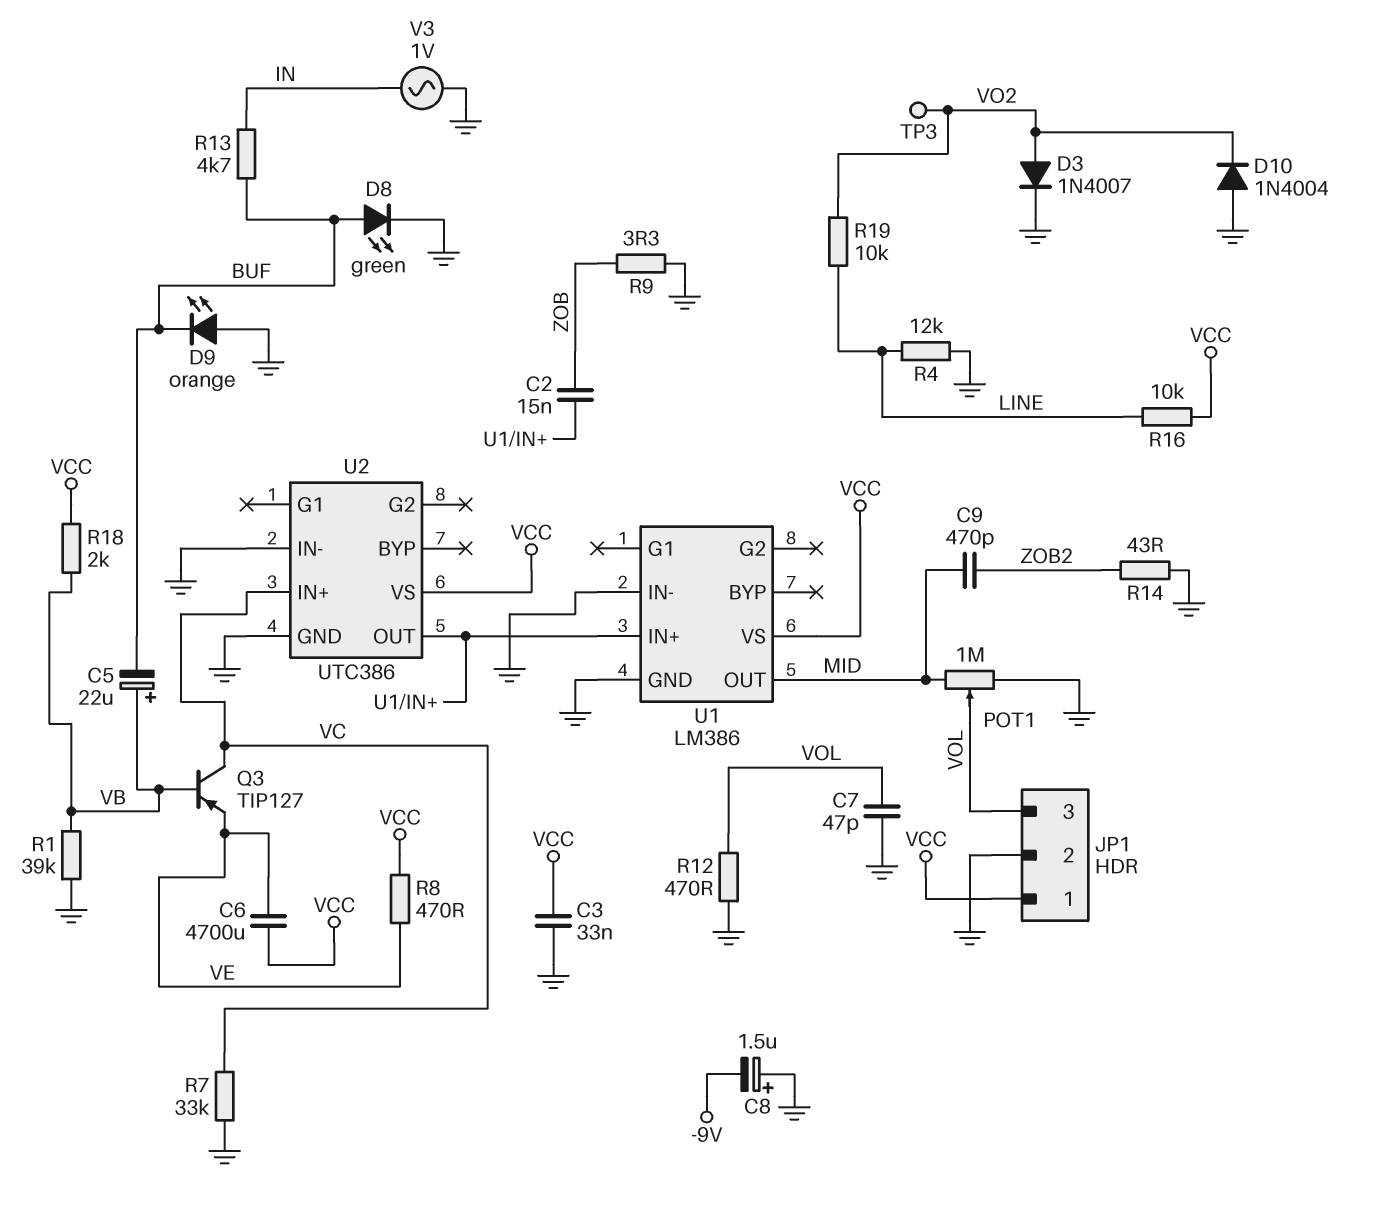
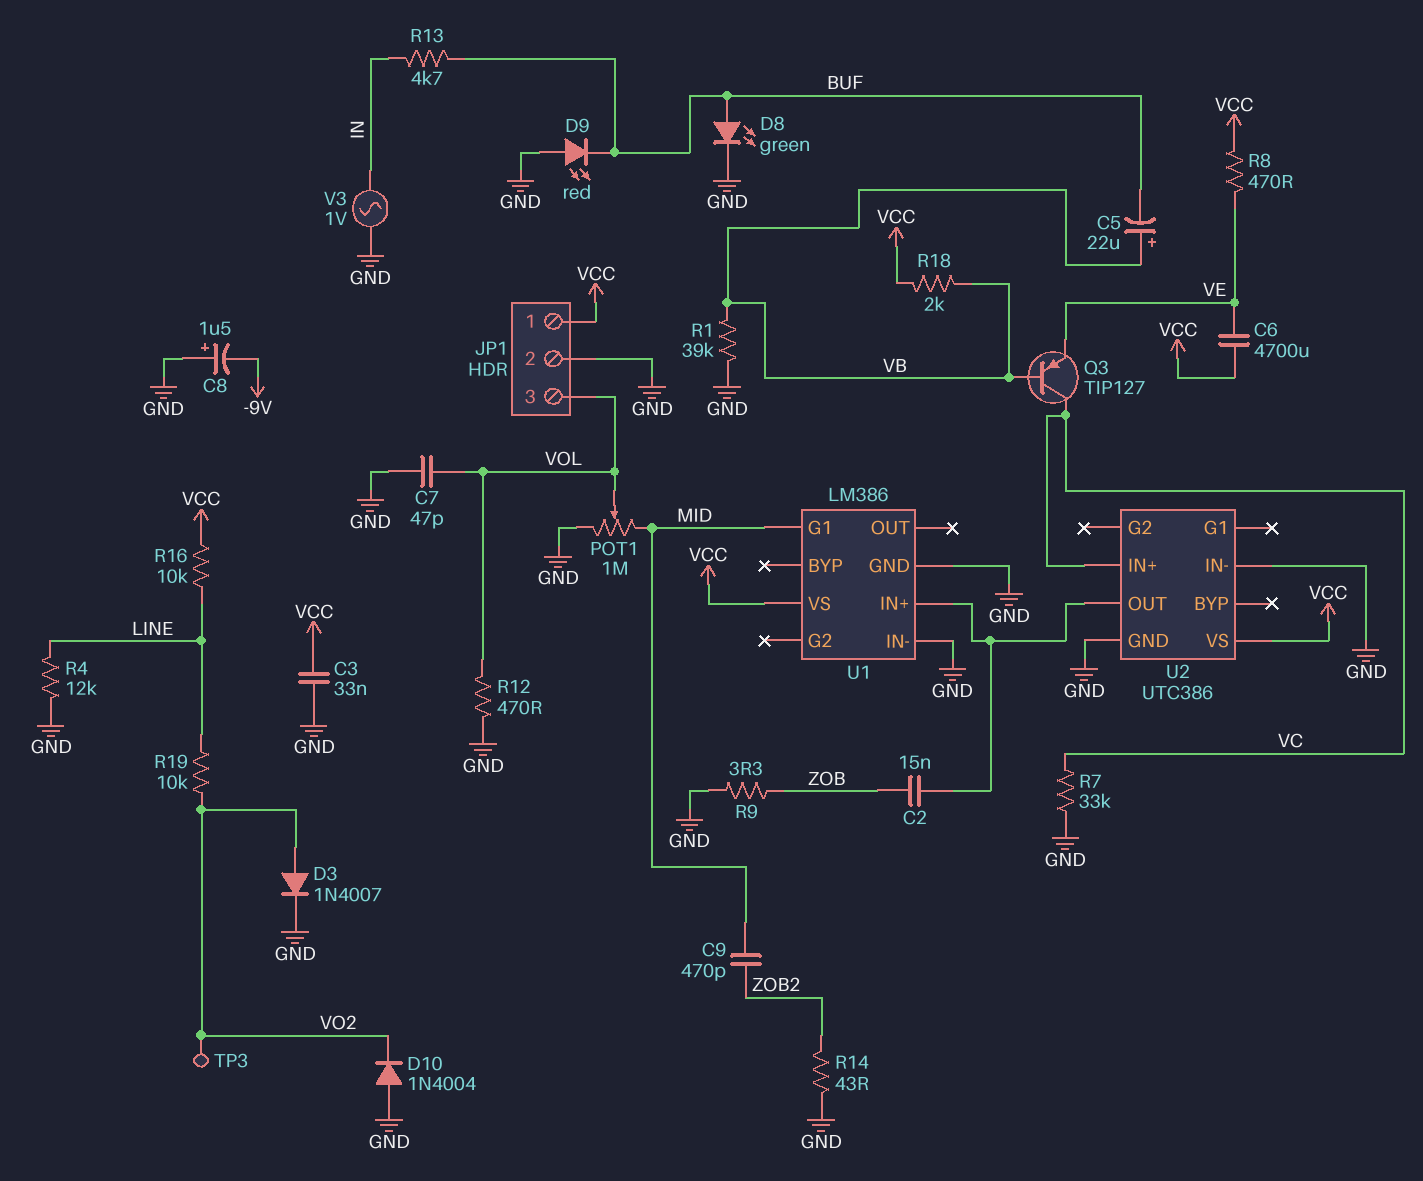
D9: LED orange (A GND, K BUF) -> LED red (A GND, K BUF)
U1 pin G1: none -> MID
U1 pin OUT: MID -> none

